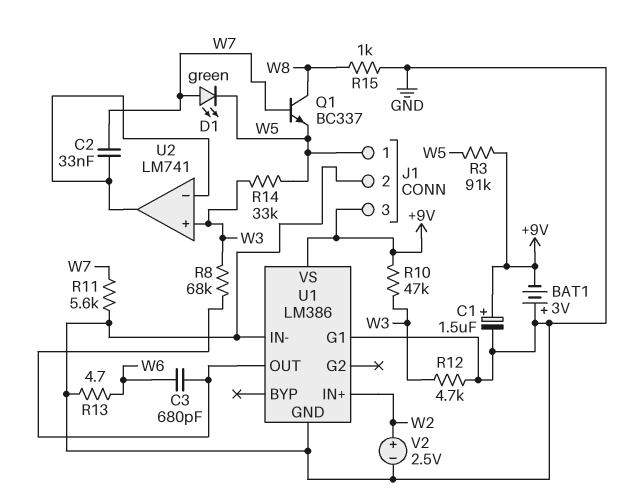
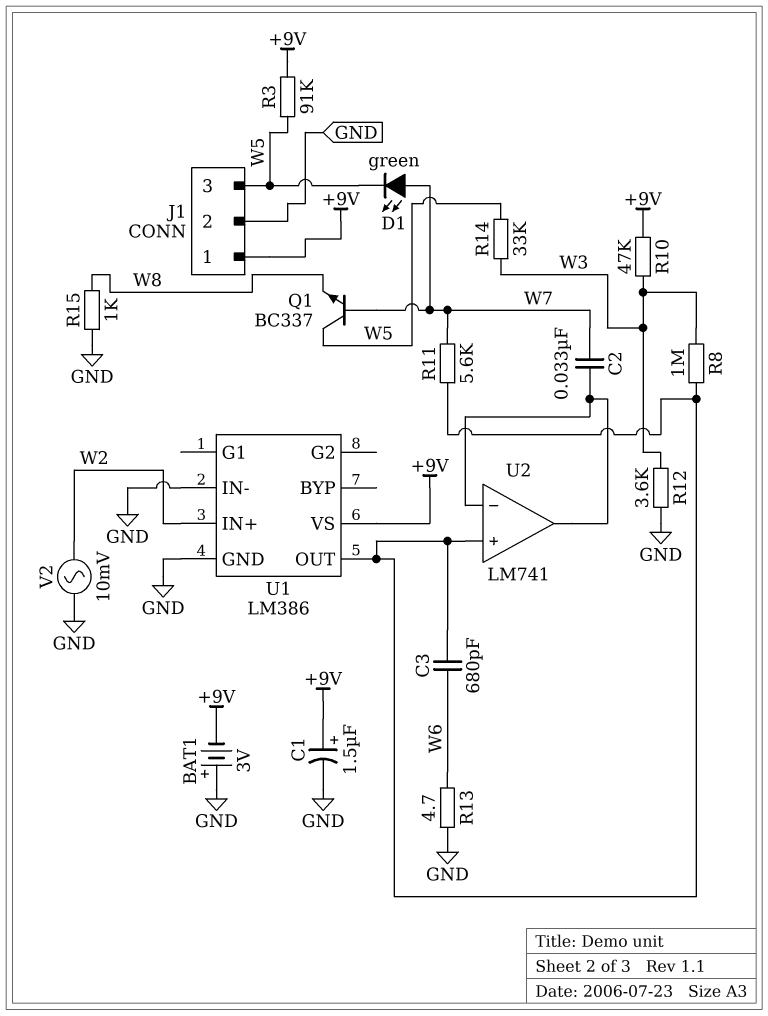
J1 pin 1: W5 -> +9V
J1 pin 3: +9V -> W5
Q1: NPN BC337 (B W7, C W8, E W5) -> NPN BC337 (B W7, C W5, E W8)
R8: 68k (U1/OUT, W3) -> 1M (U1/OUT, W3)
R11: 5.6k (GND, W7) -> 5.6k (U1/OUT, W7)
R12: 4.7k (GND, W3) -> 3.6k (GND, W3)
U1 pin G1: GND -> none
U2 pin in+: W3 -> U1/OUT
V2: 2.5V (plus W2, minus GND) -> AC 10mV (GND, W2)

